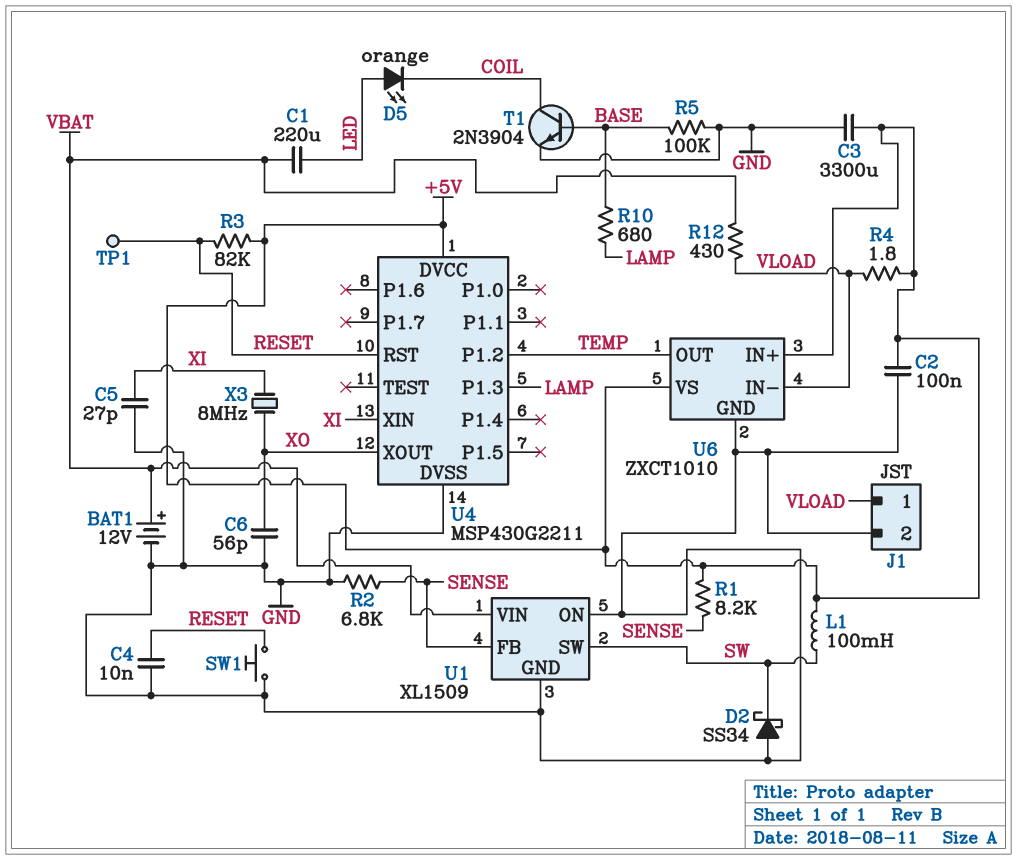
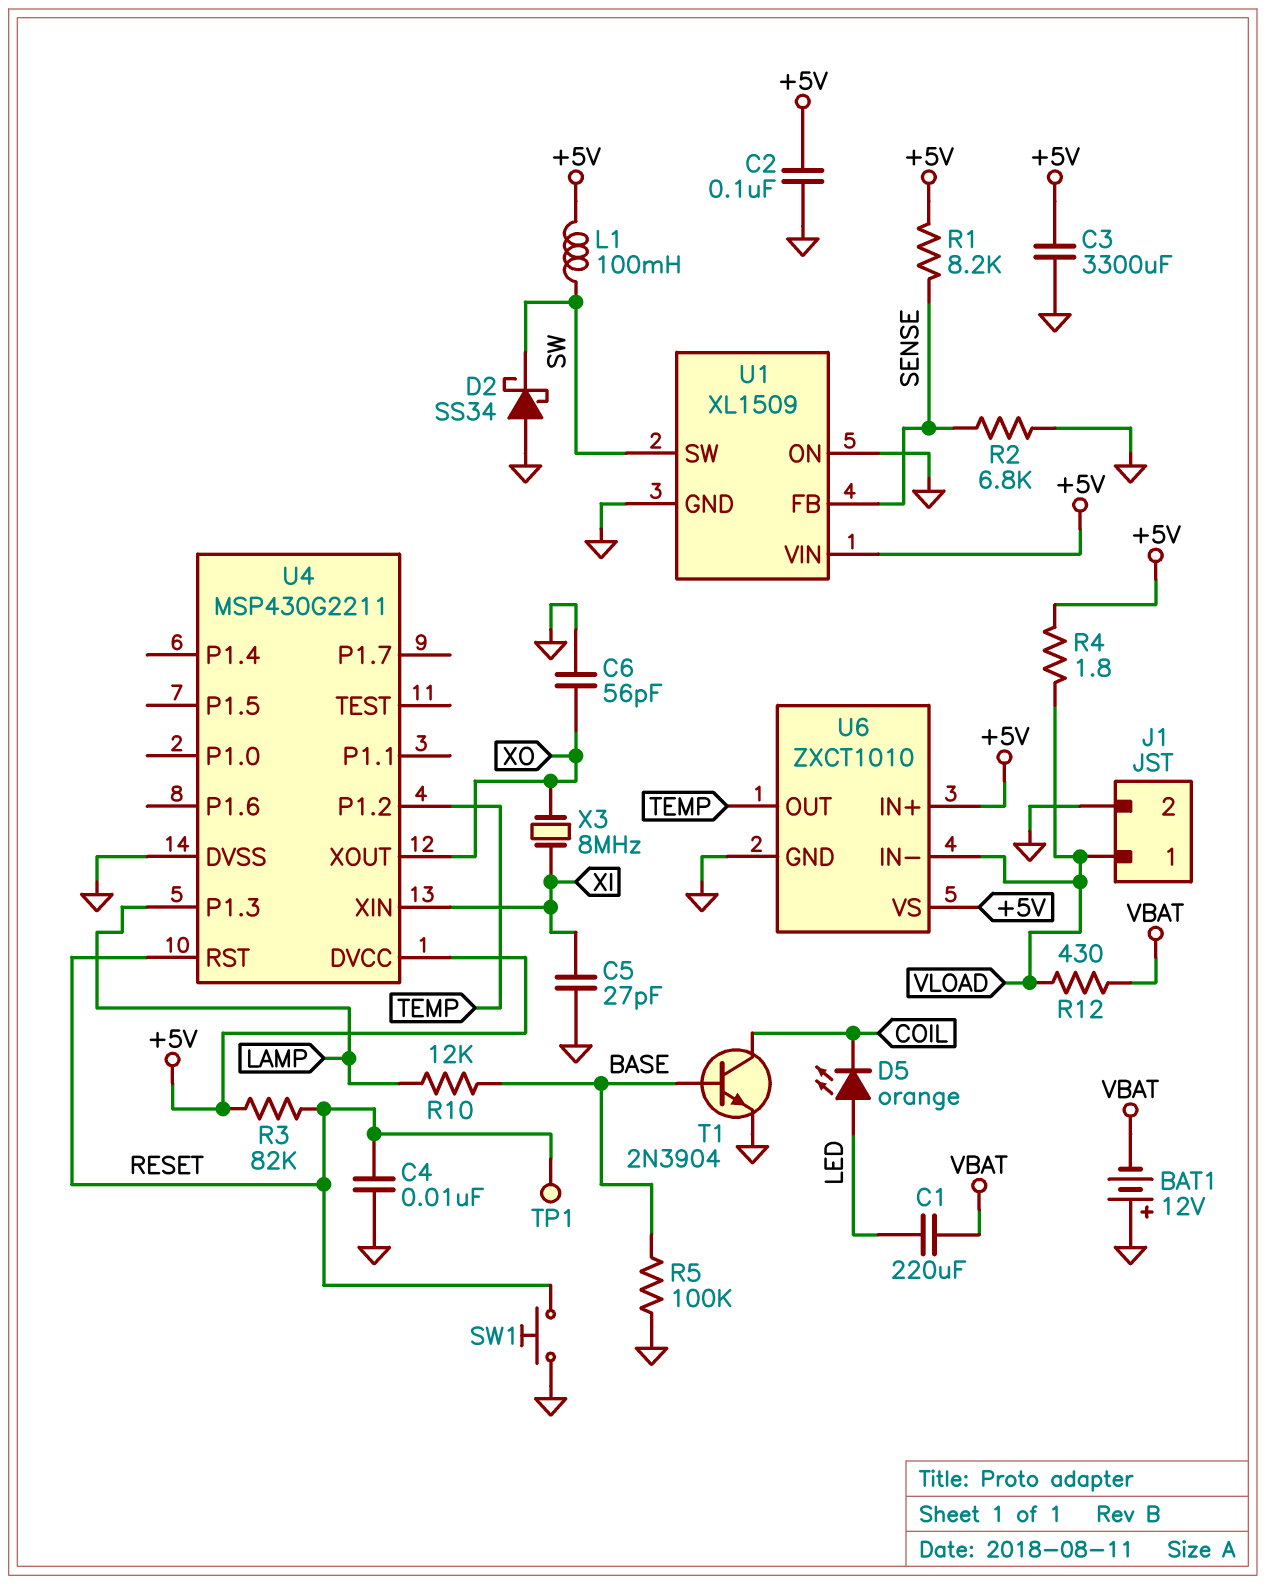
BAT1: 12V (plus VBAT, minus GND) -> 12V (plus GND, minus VBAT)
R10: 680 (BASE, LAMP) -> 12k (BASE, LAMP)
U1 pin VIN: VBAT -> +5V

